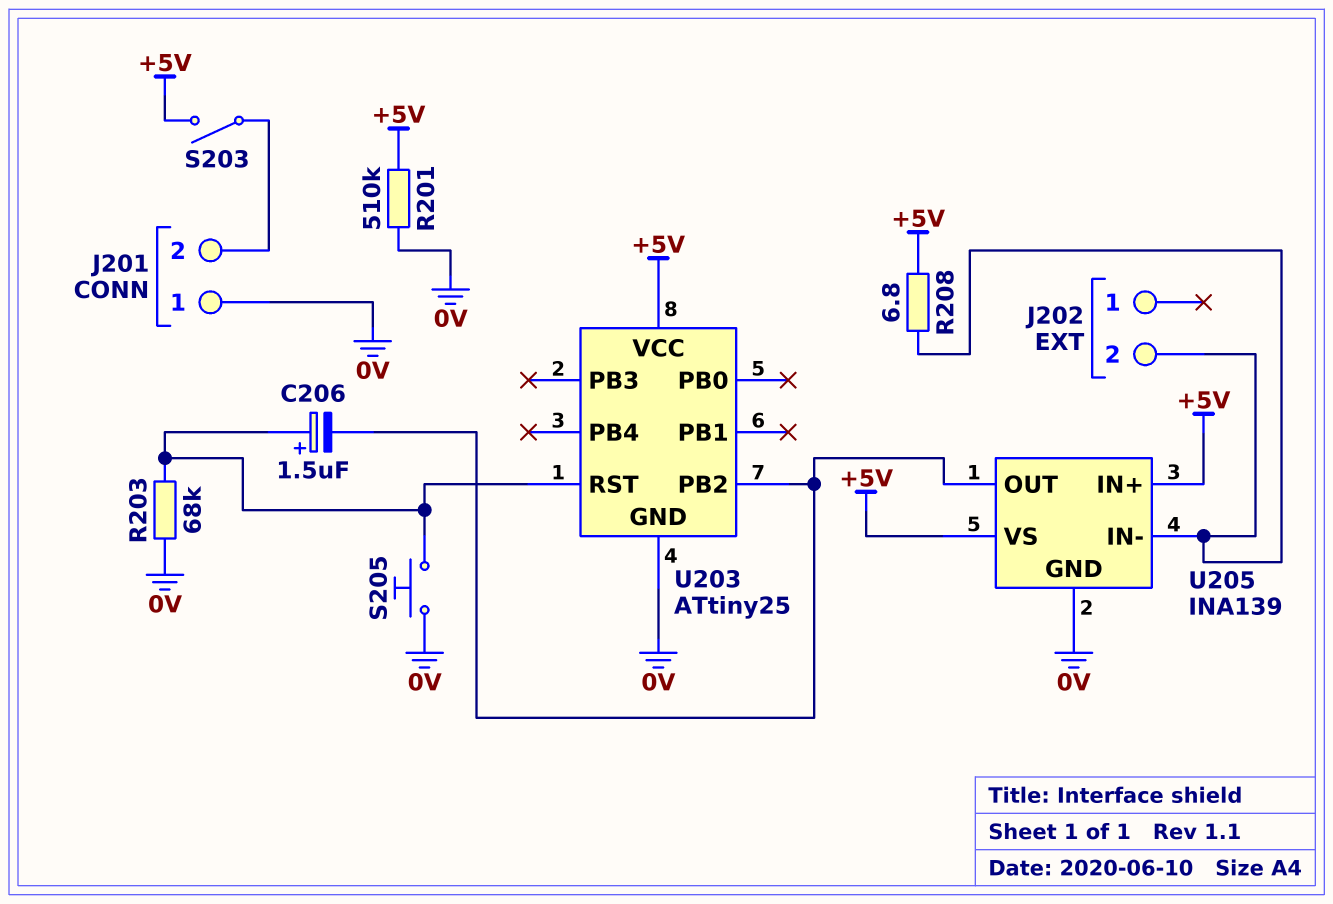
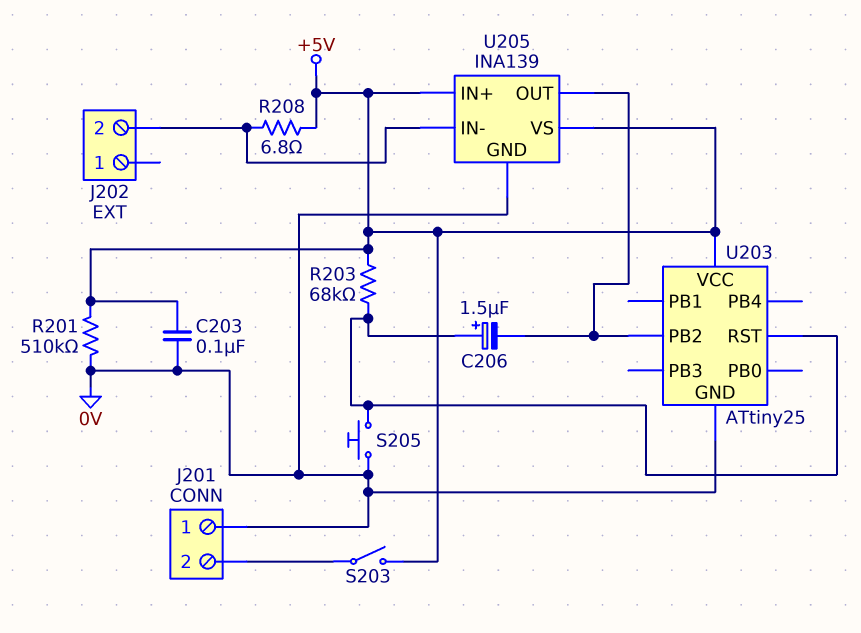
C203: none -> 100nF (+5V, 0V)
R203: 68k (0V, U203/RST) -> 68k (+5V, U203/RST)

